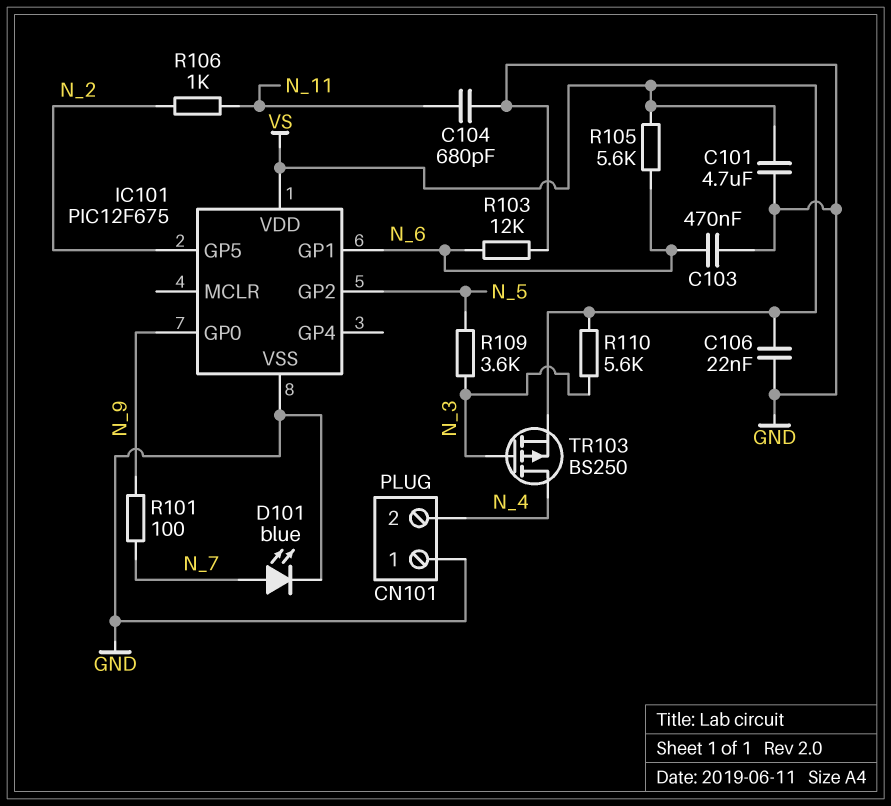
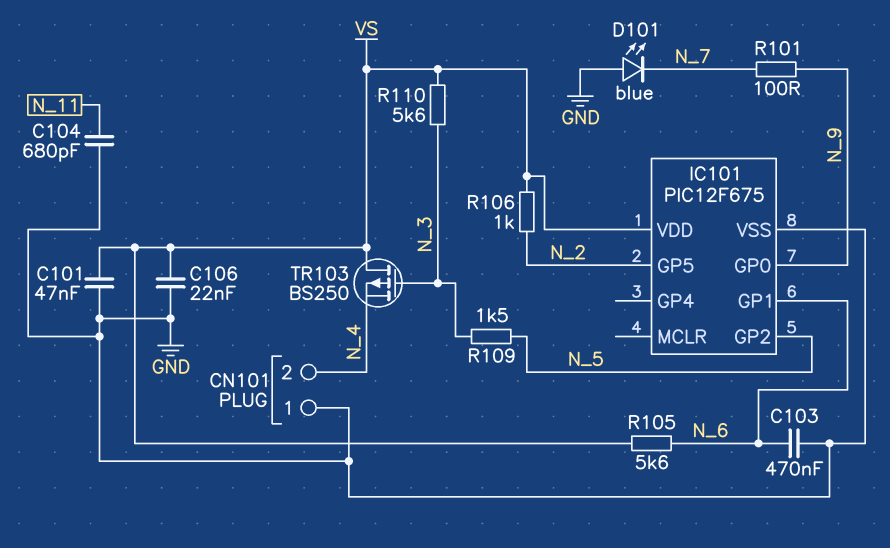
C101: 4.7uF (GND, VS) -> 47nF (GND, VS)
D101: LED blue (A N_7, K GND) -> LED blue (A GND, K N_7)
R103: 12k (GND, N_6) -> none
R106: 1k (N_2, N_11) -> 1k (N_2, VS)
R109: 3.6k (N_3, N_5) -> 1.5k (N_3, N_5)
TR103: PMOS BS250 (G N_3, D N_4, S VS) -> PMOS BS250 (G N_3, D VS, S N_4)

